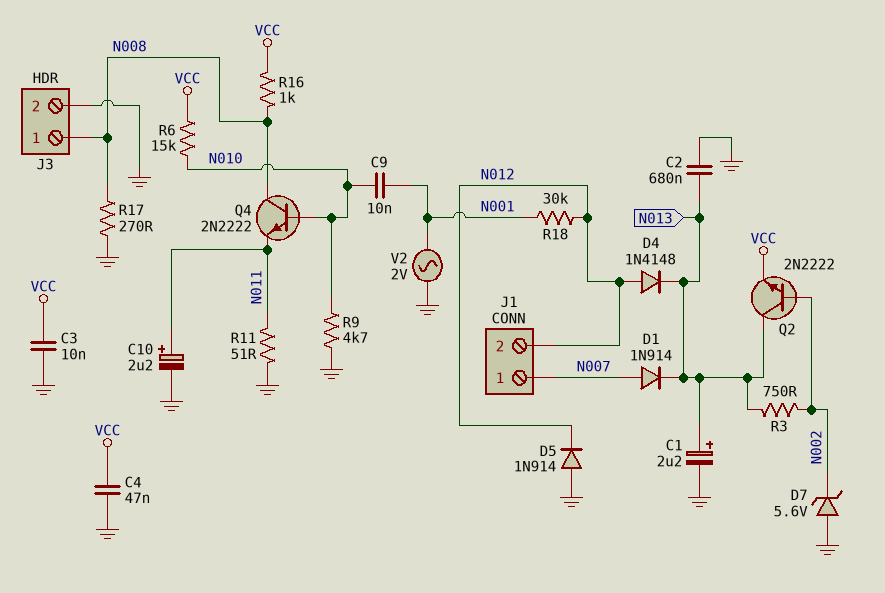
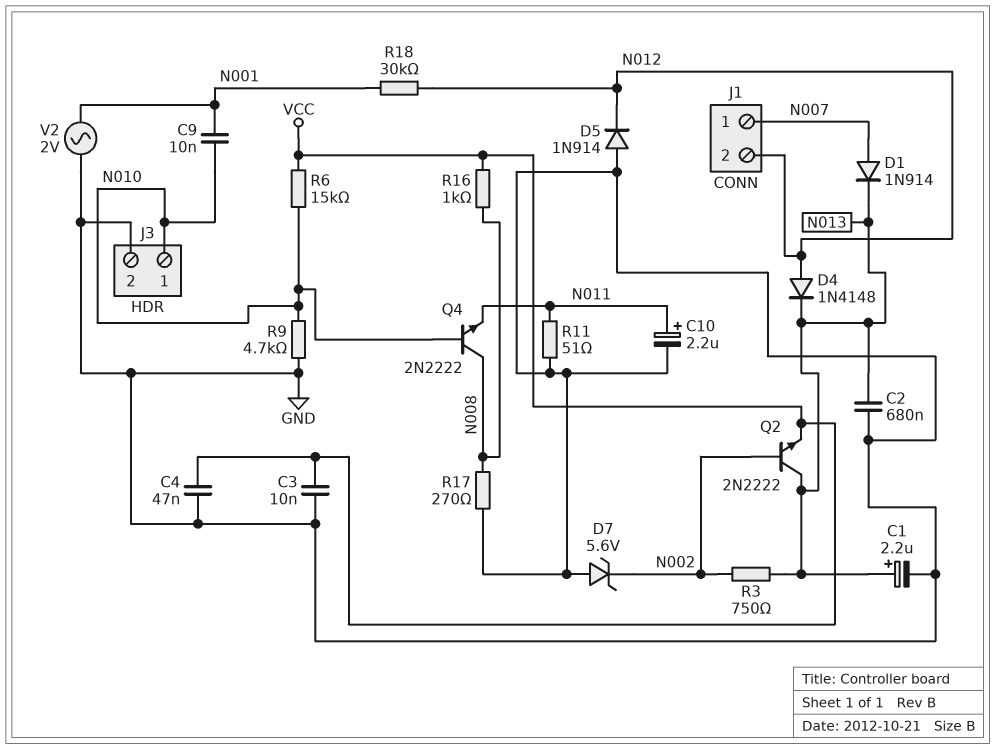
J3 pin 1: N008 -> N010

